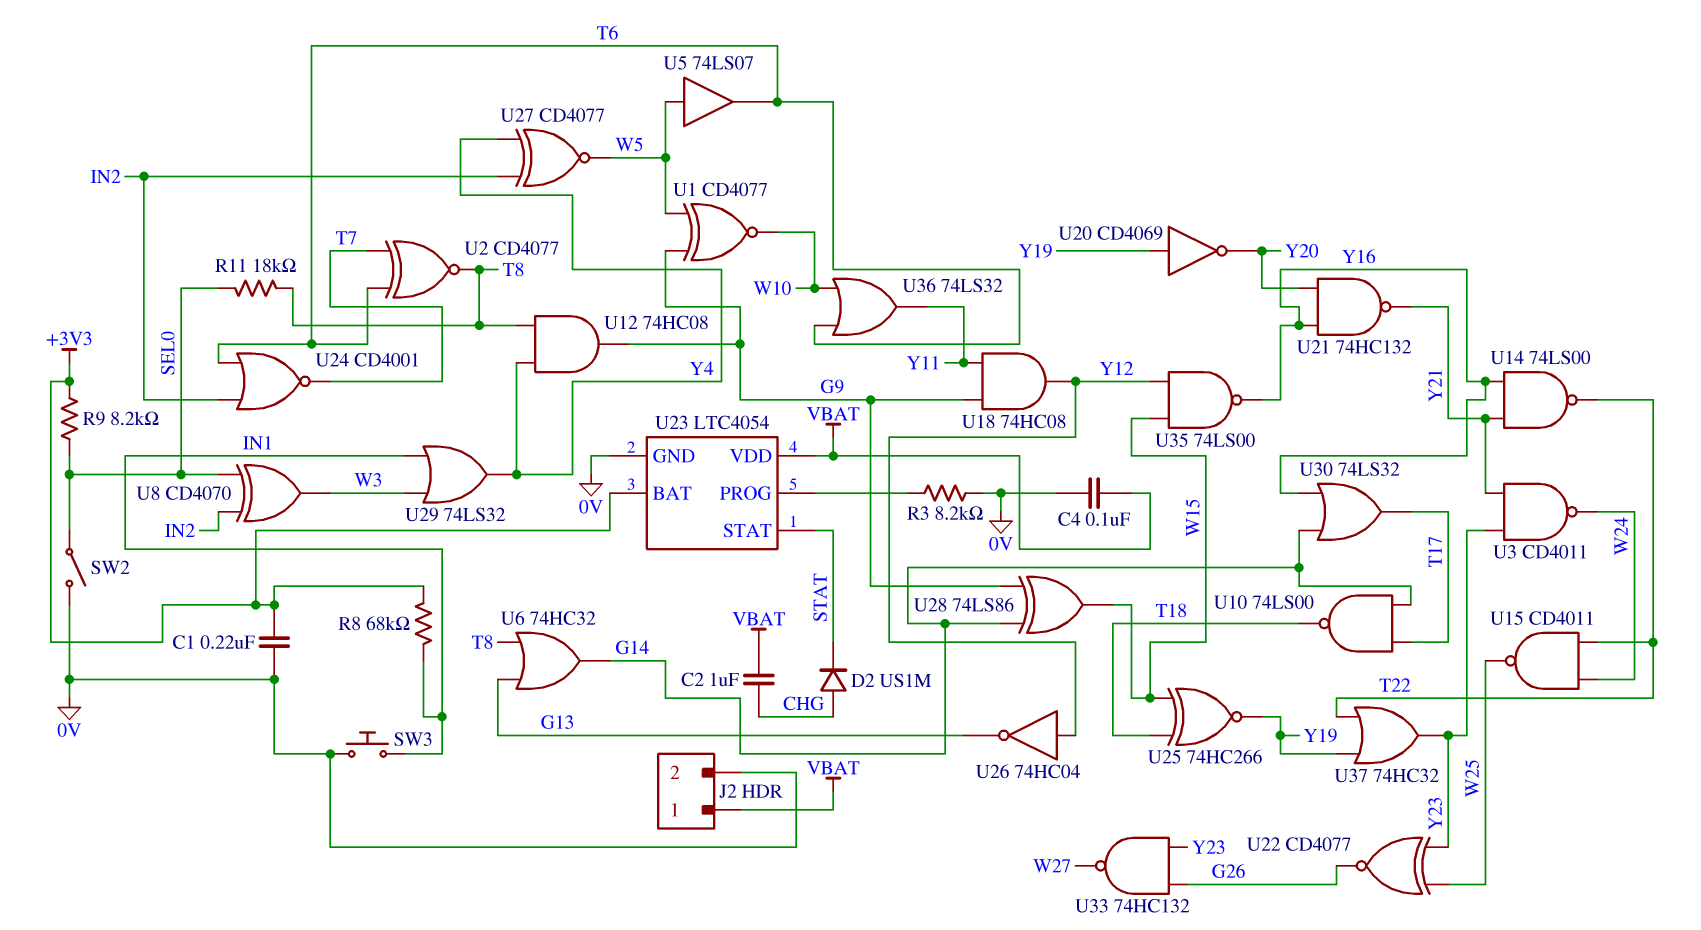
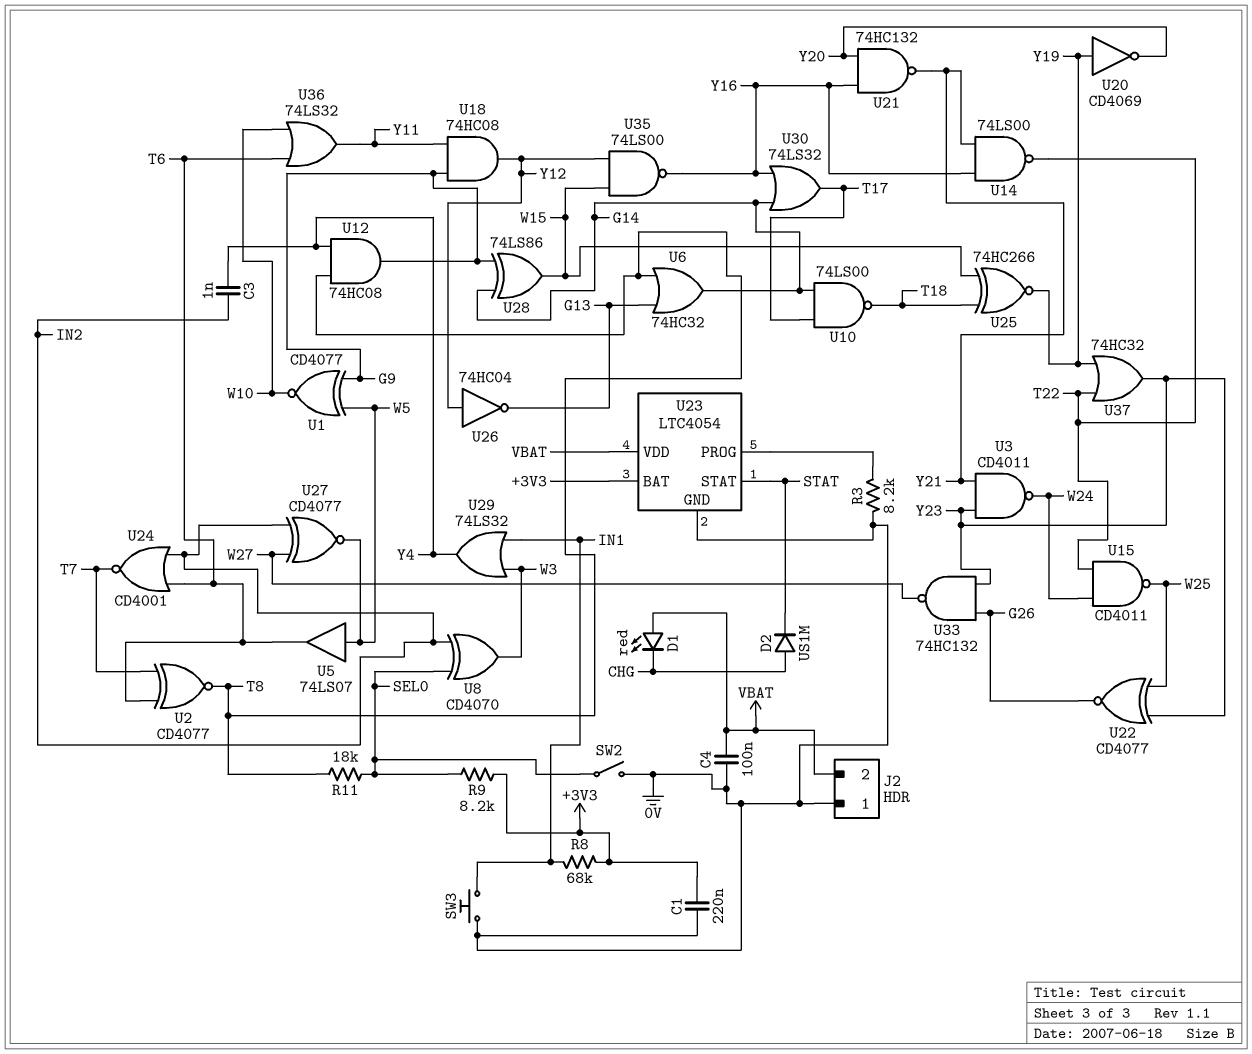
C2: 1uF (CHG, VBAT) -> none
C3: none -> 1nF (IN2, Y4)
D1: none -> LED red (A VBAT, K CHG)
J2 pin 1: VBAT -> 0V
J2 pin 2: 0V -> VBAT
U27: XNOR CD4077 (in IN2, in Y4, out W5) -> XNOR CD4077 (in IN2, in W27, out W5)

